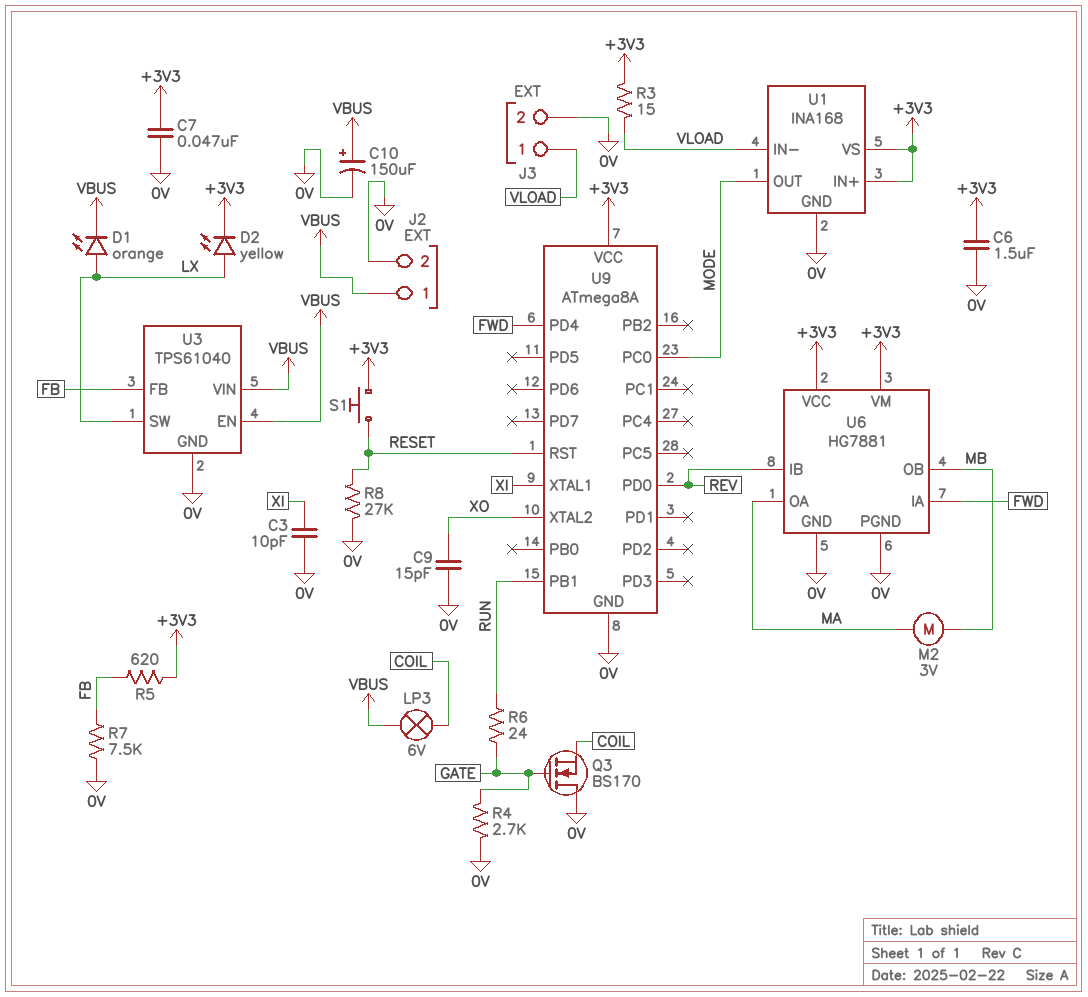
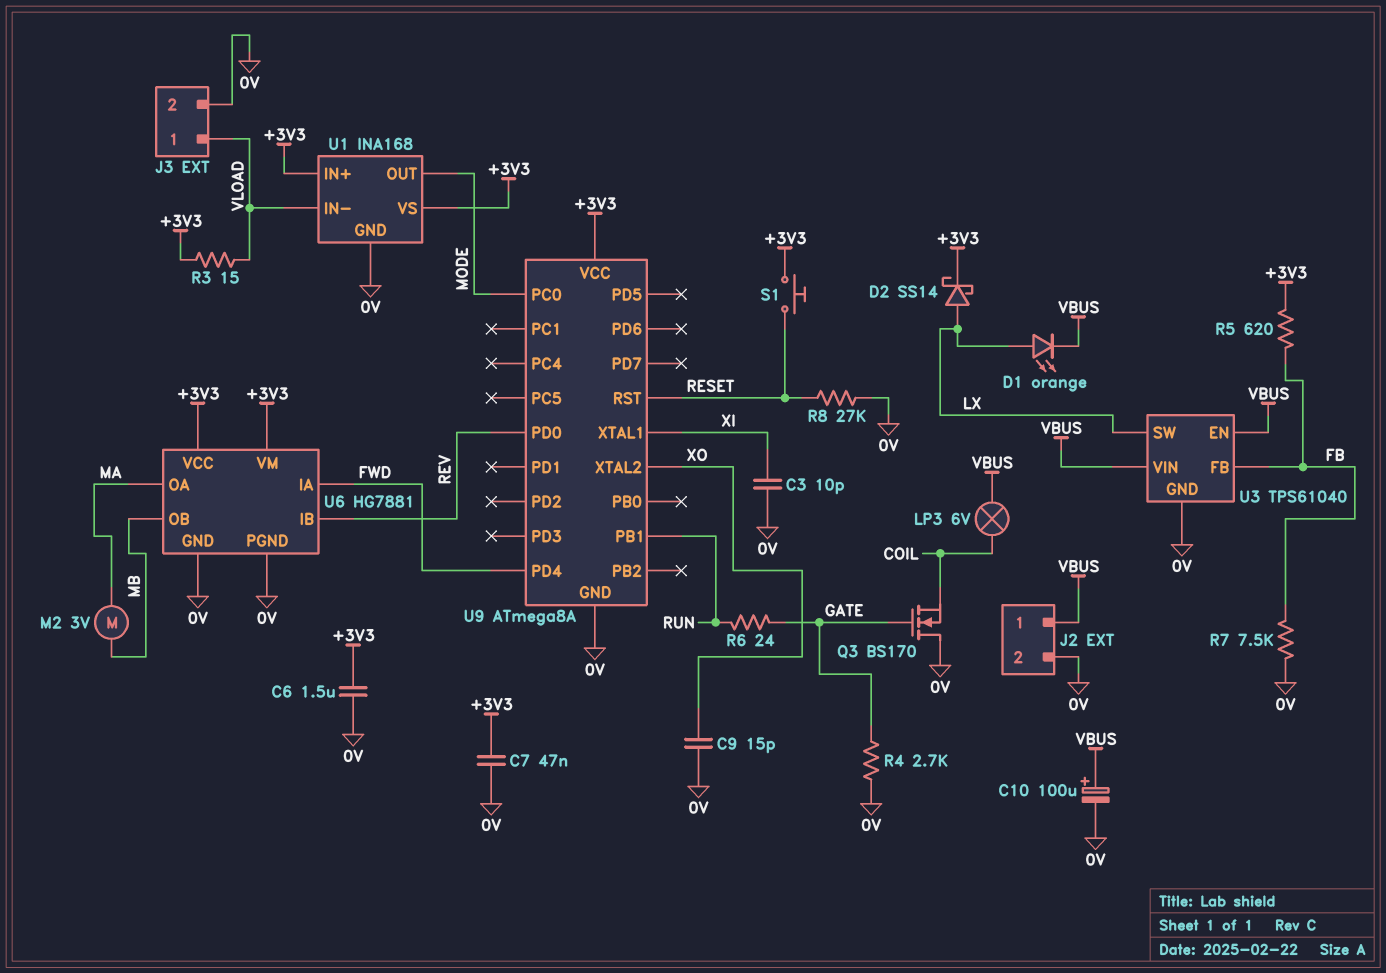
C10: 150uF (plus VBUS, minus 0V) -> 100uF (plus VBUS, minus 0V)
D2: LED yellow (A LX, K +3V3) -> schottky SS14 (A LX, K +3V3)

